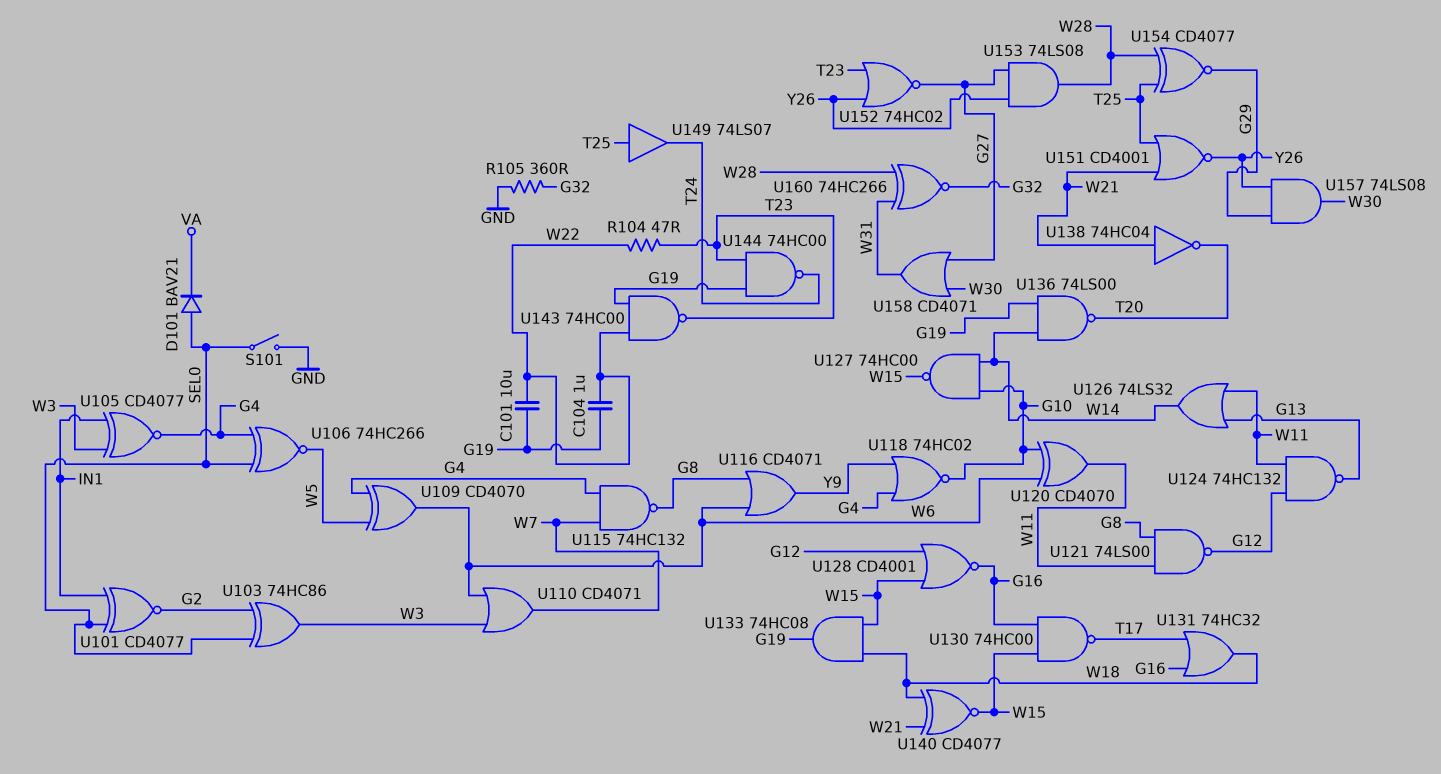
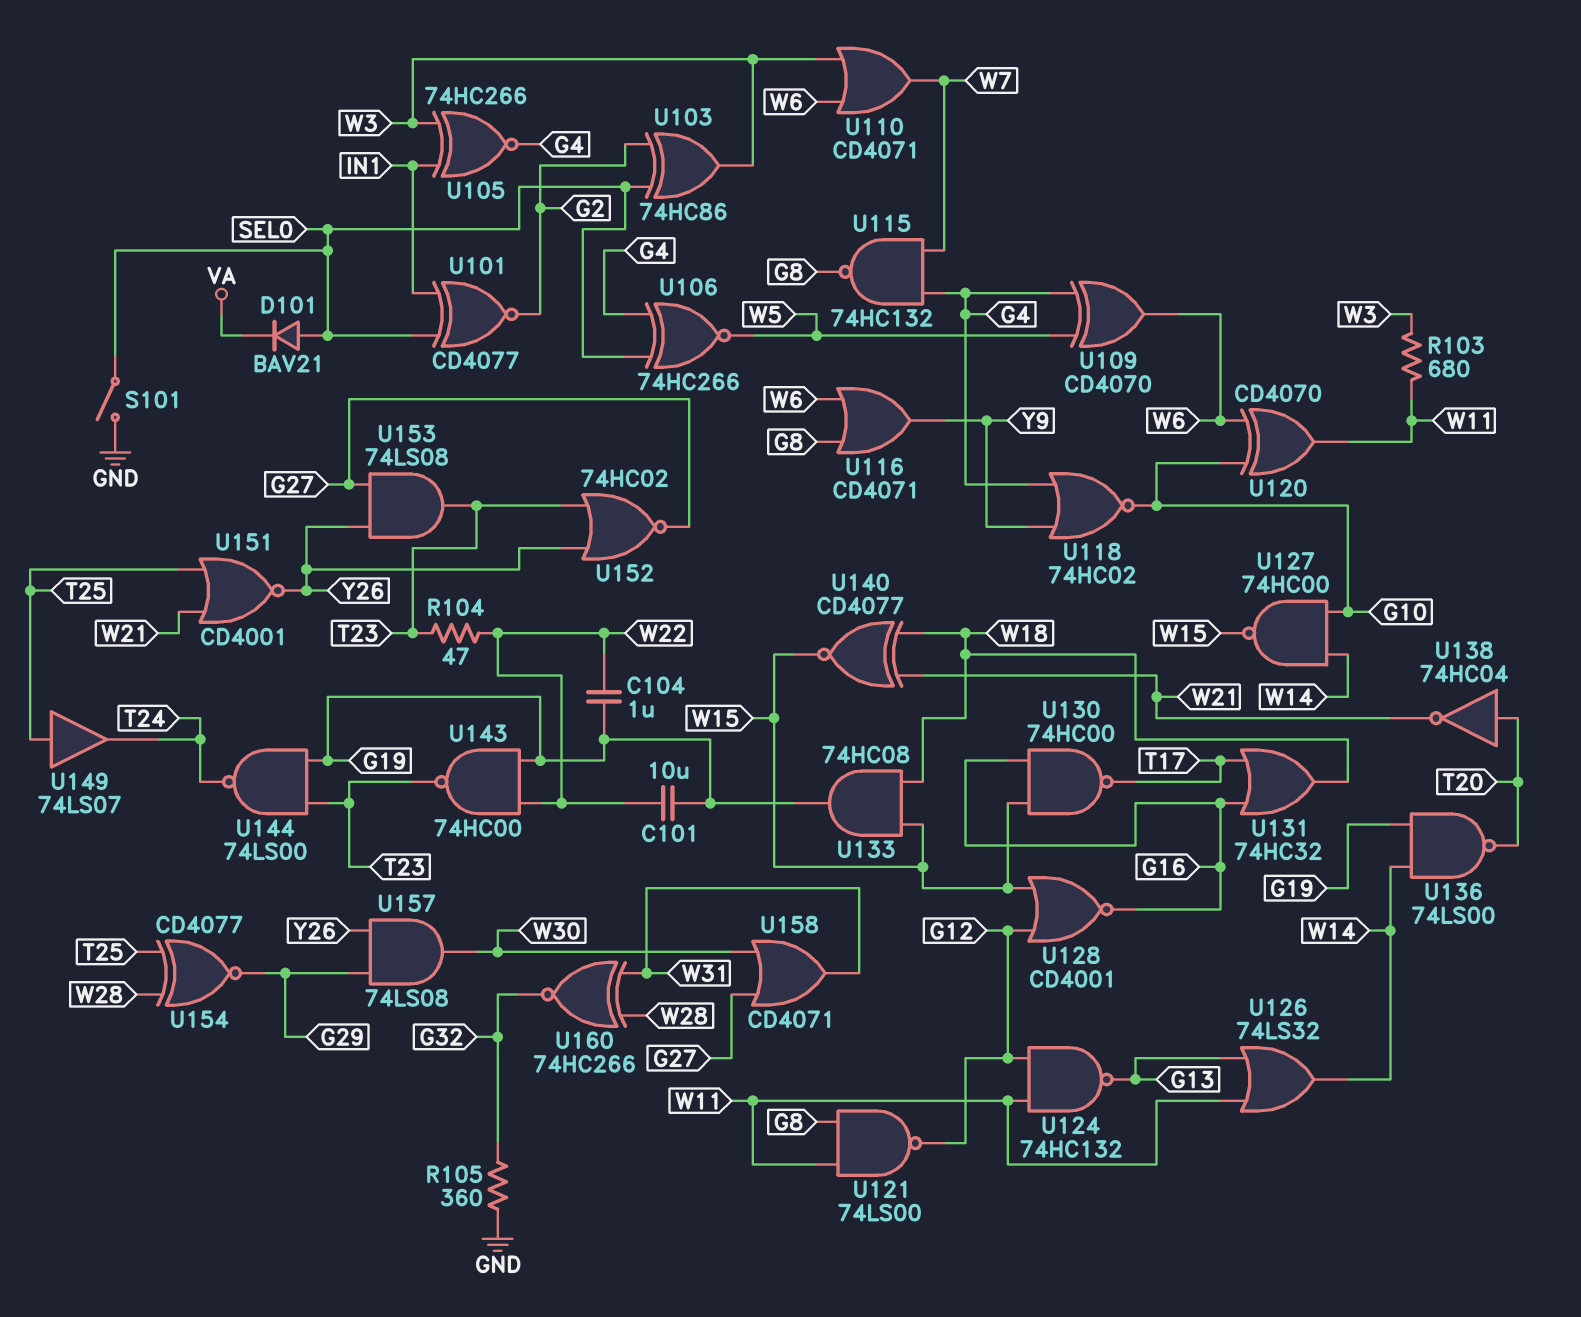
R103: none -> 680 (W3, W11)
U105: XNOR CD4077 (in IN1, in W3, out G4) -> XNOR 74HC266 (in IN1, in W3, out G4)
U138: NOT 74HC04 (in W21, out T20) -> NOT 74HC04 (in T20, out W21)
U144: NAND 74HC00 (in G19, in T23, out T24) -> NAND 74LS00 (in G19, in T23, out T24)
U153: AND 74LS08 (in G27, in Y26, out W28) -> AND 74LS08 (in G27, in Y26, out T23)

